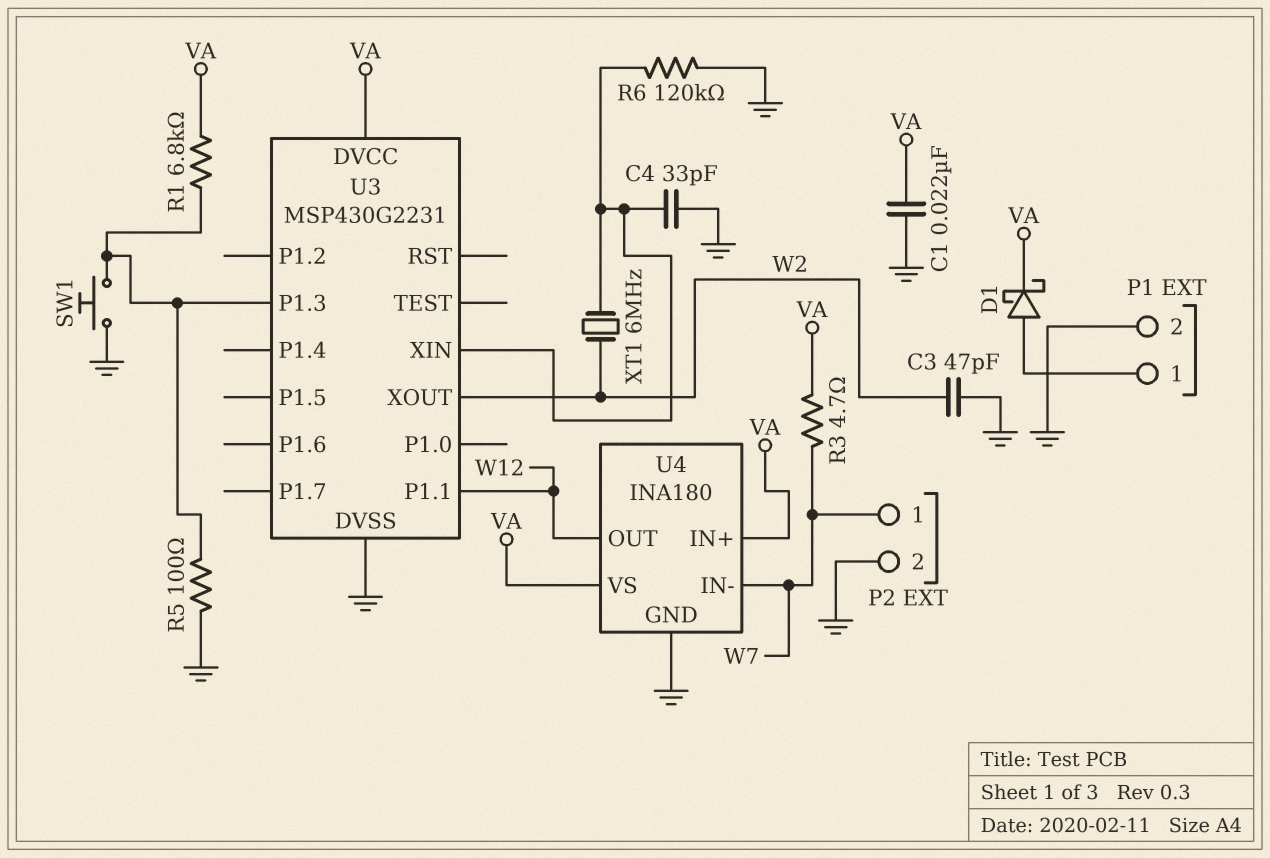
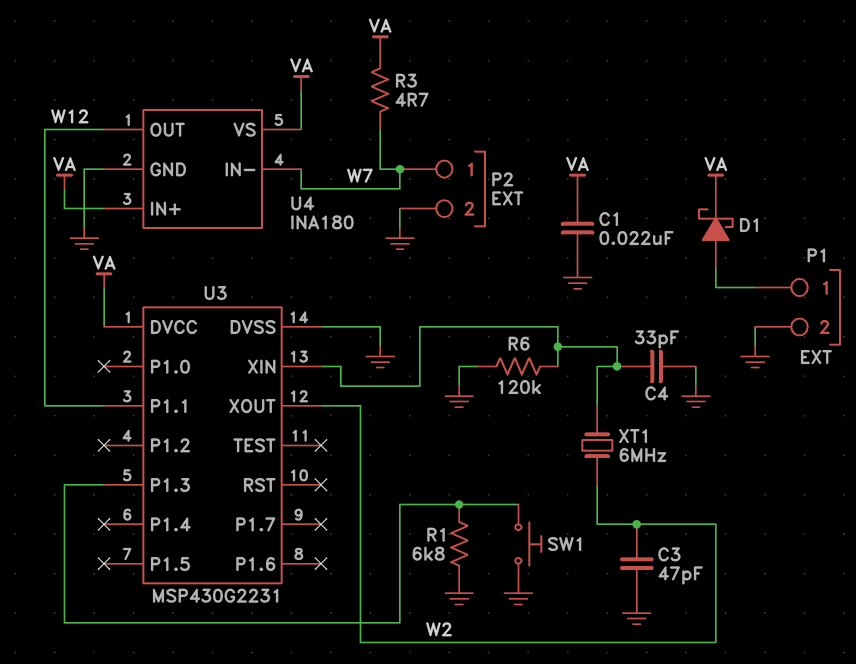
R1: 6.8k (U3/P1.3, VA) -> 6.8k (GND, U3/P1.3)
R5: 100 (GND, U3/P1.3) -> none

